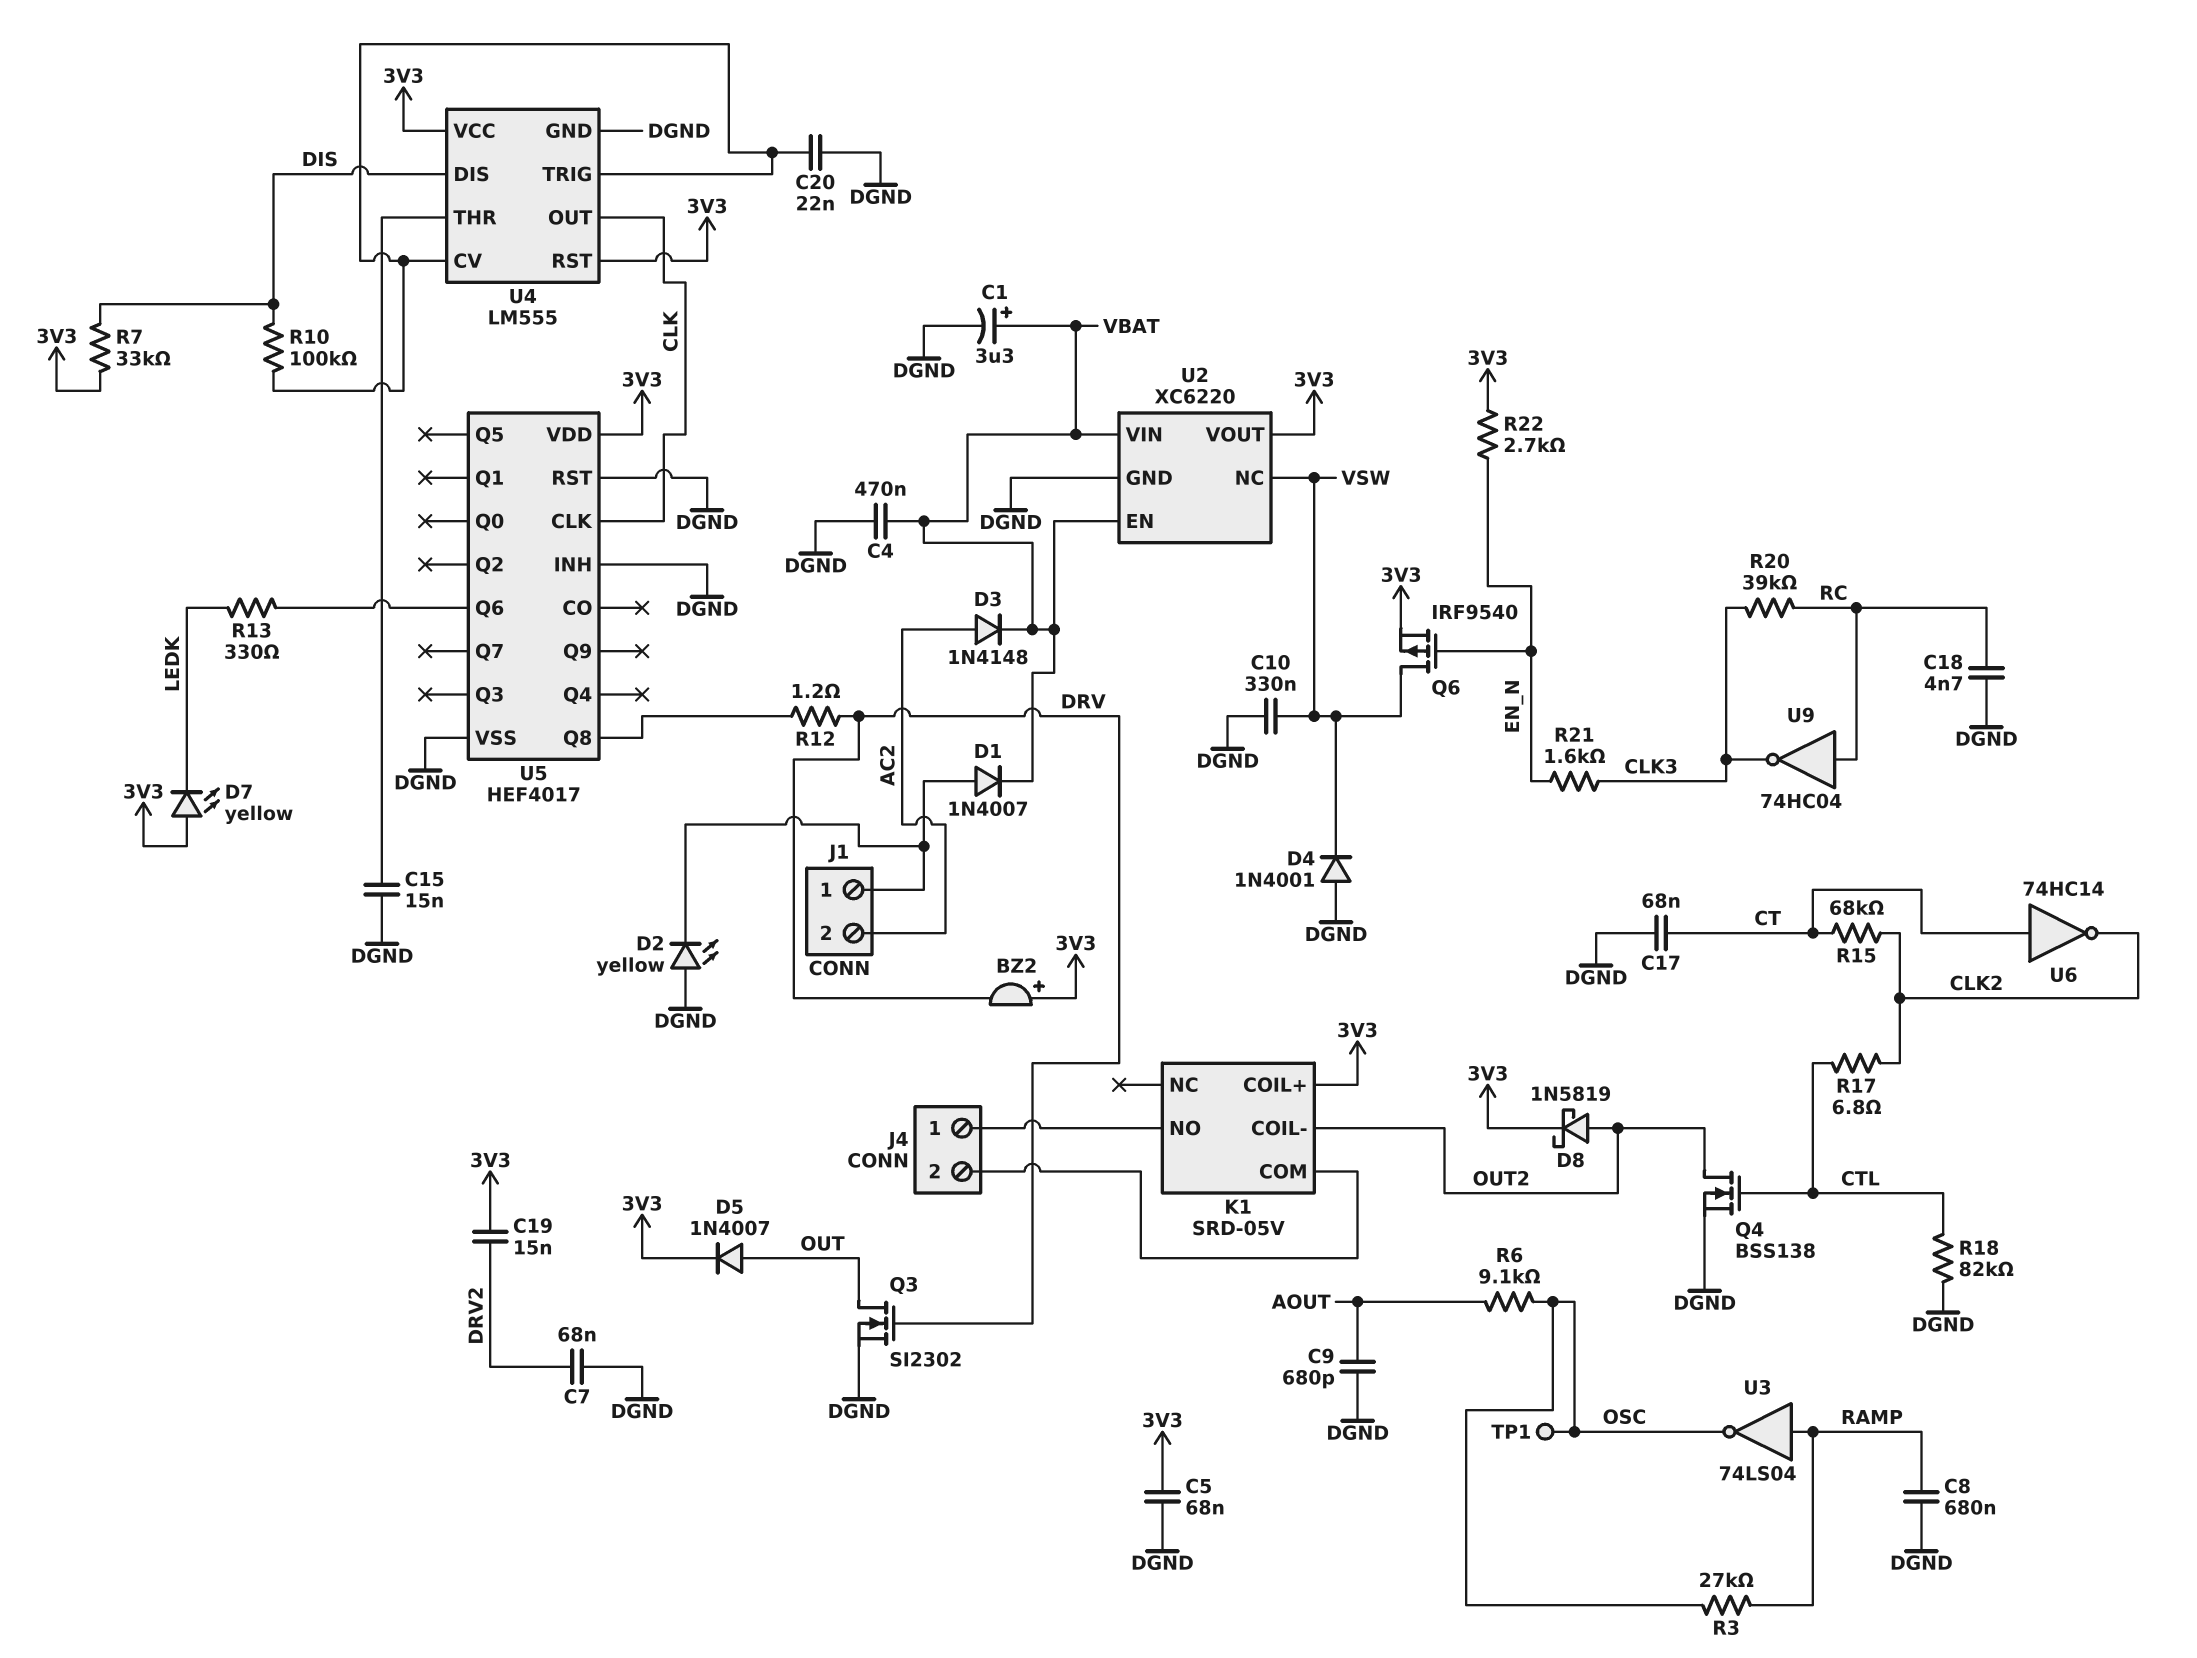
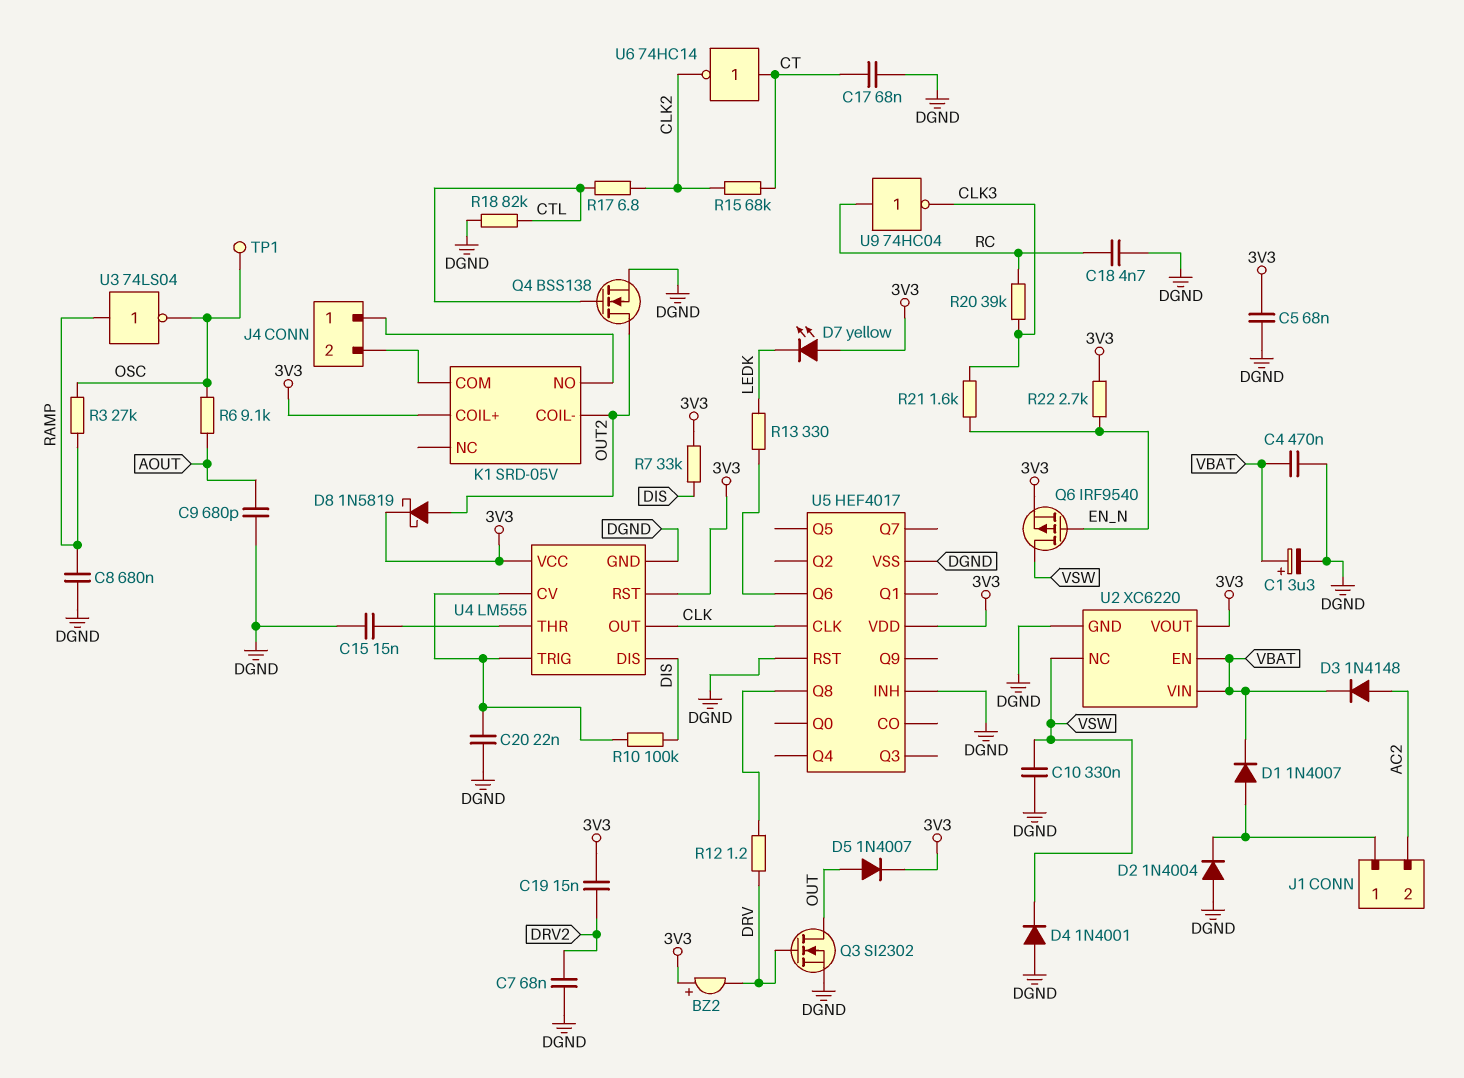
D2: LED yellow (A DGND, K J1/1) -> diode 1N4004 (A DGND, K J1/1)

